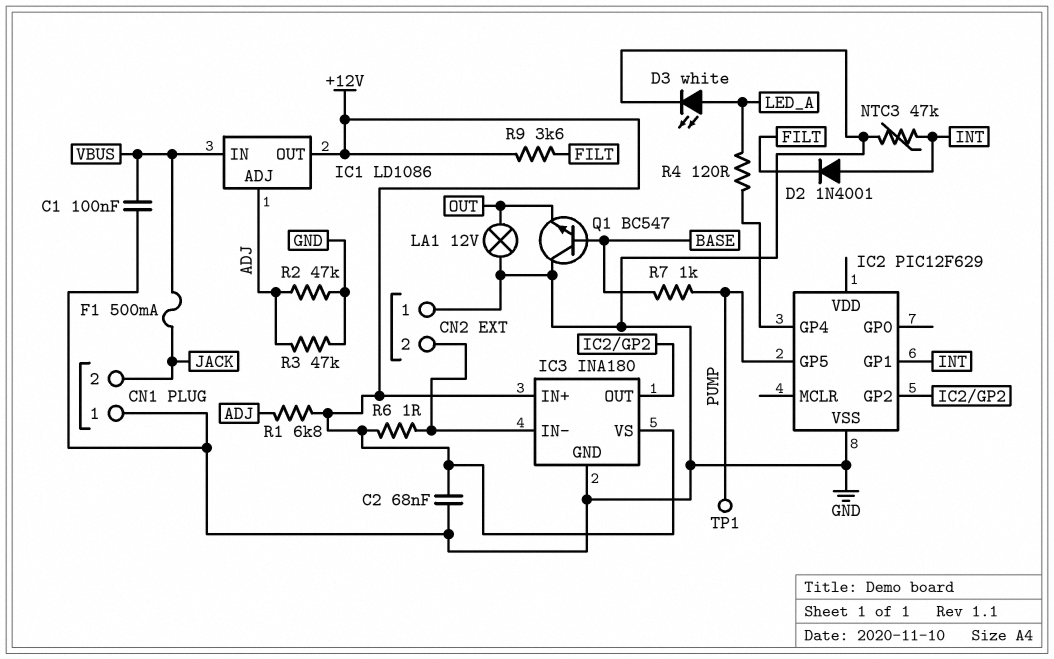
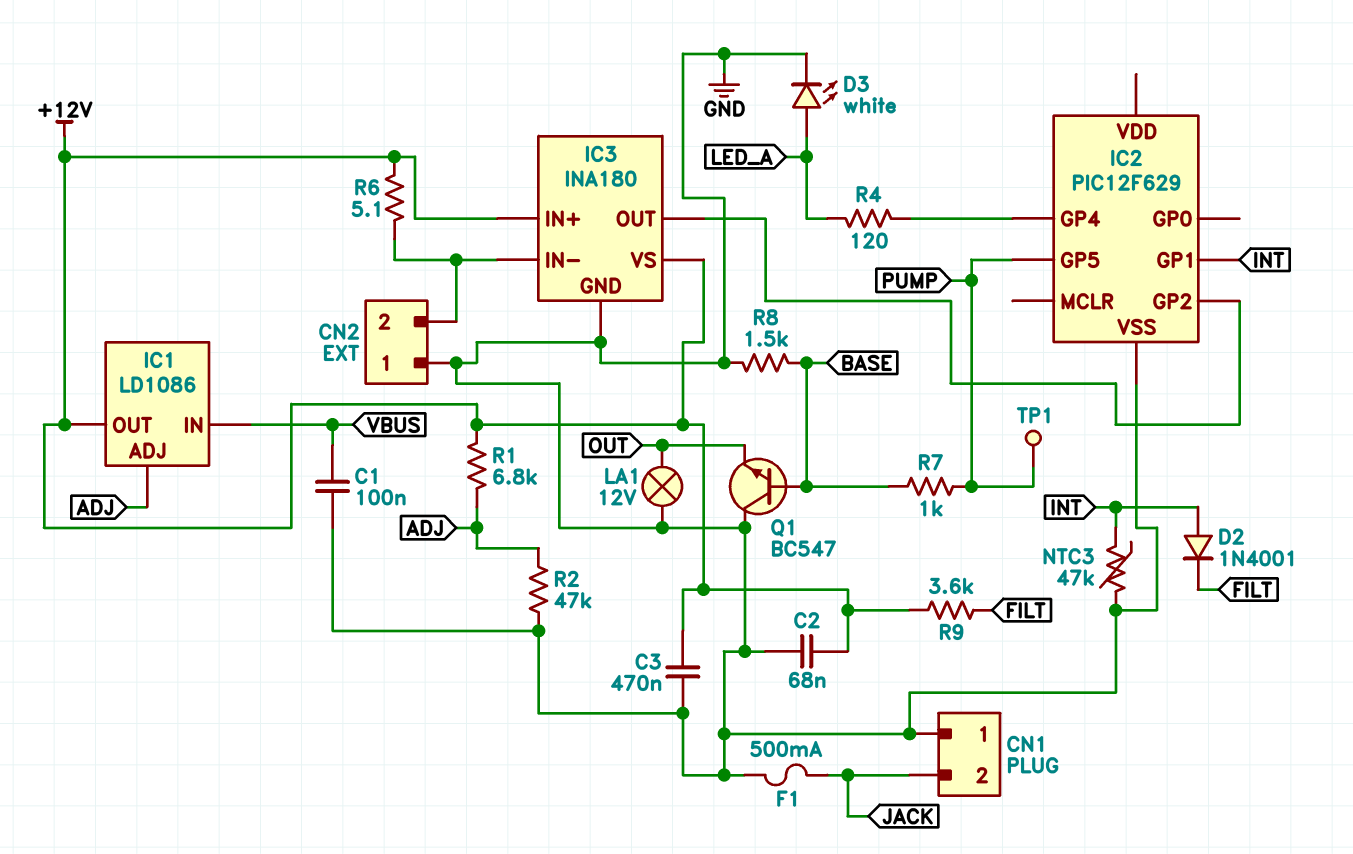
C3: none -> 470nF (+12V, GND)
F1: 500mA (JACK, VBUS) -> 500mA (GND, JACK)
R3: 47k (ADJ, GND) -> none
R6: 1 (+12V, CN2/2) -> 5.1 (+12V, CN2/2)
R8: none -> 1.5k (BASE, GND)

